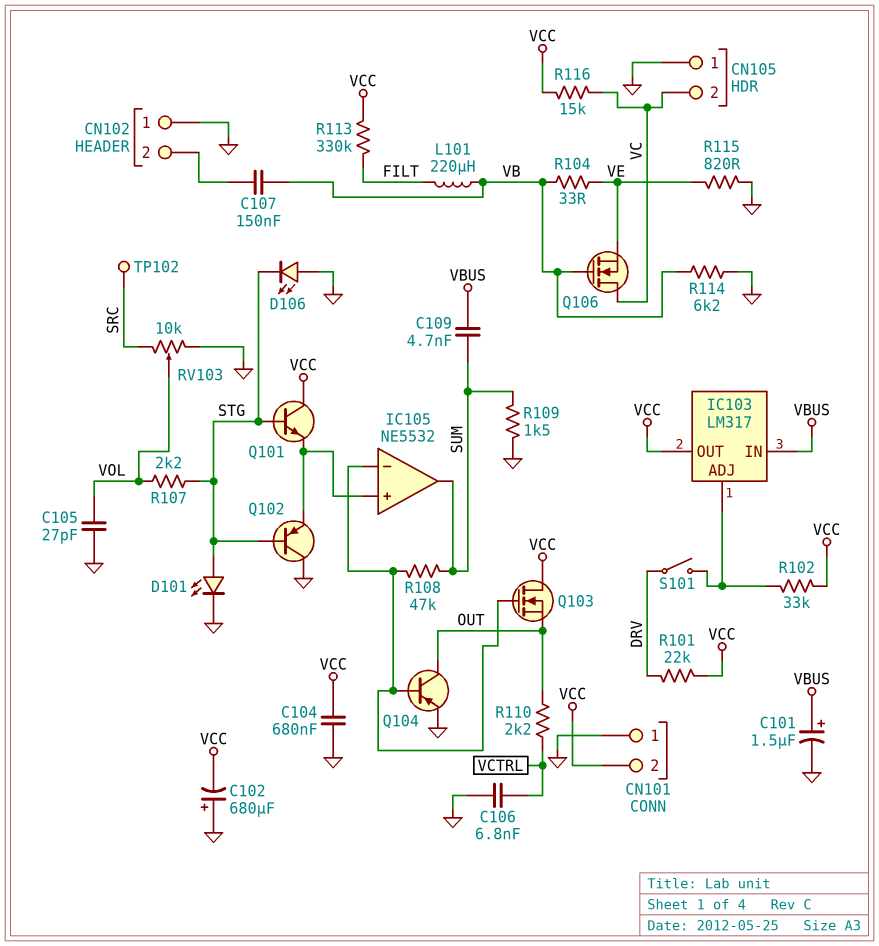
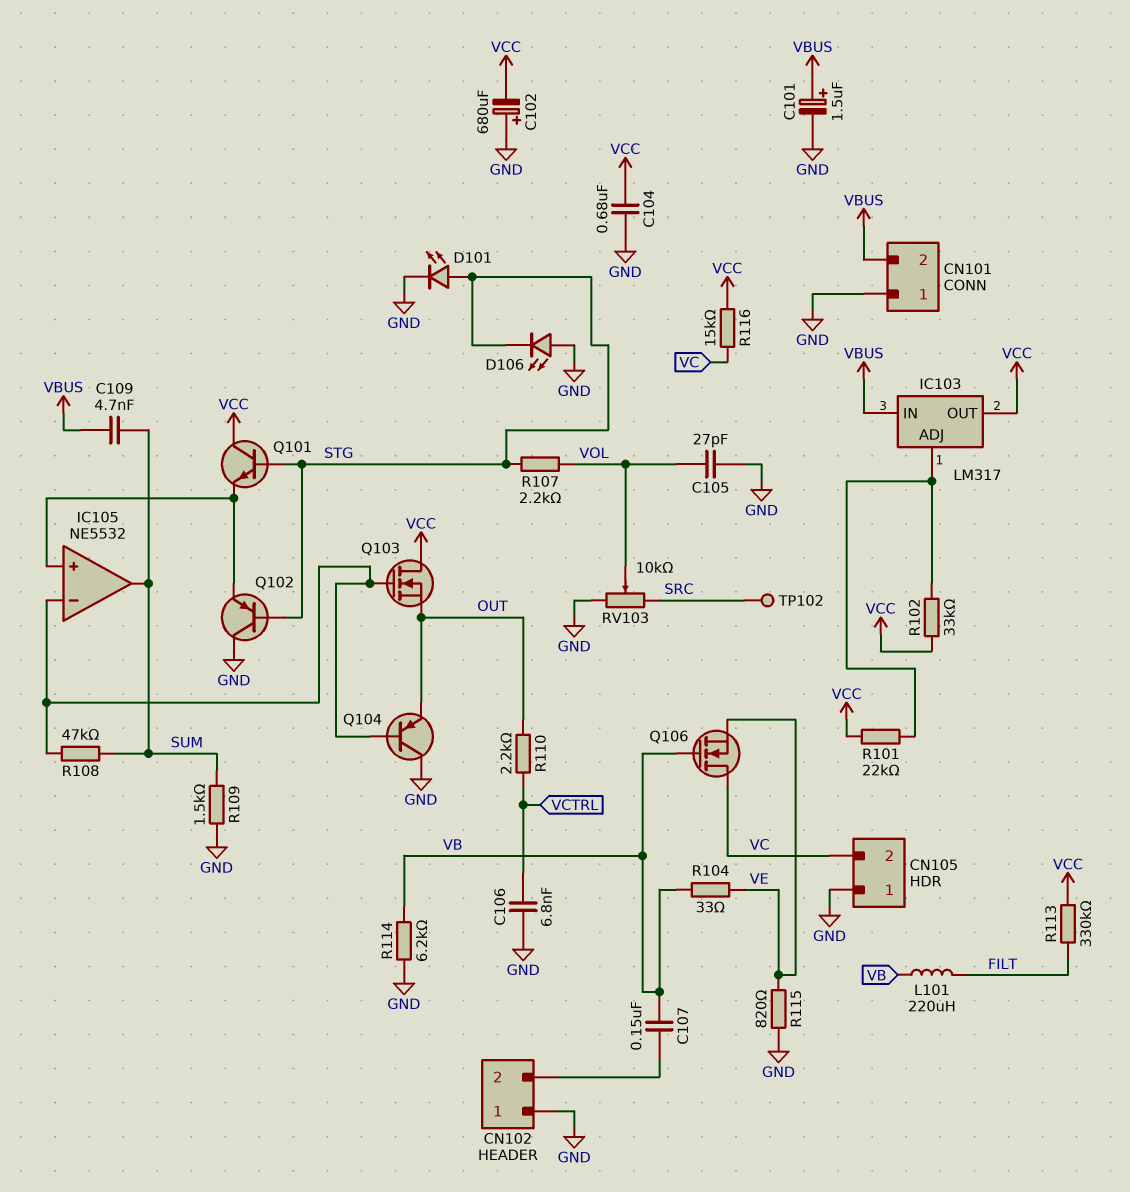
CN101 pin 2: VCC -> VBUS
Q104: PNP (B IC105/in-, C OUT, E GND) -> PNP (B IC105/in-, C GND, E OUT)
R101: 22k (DRV, VCC) -> 22k (IC103/ADJ, VCC)
S101: switch (DRV, IC103/ADJ) -> none

